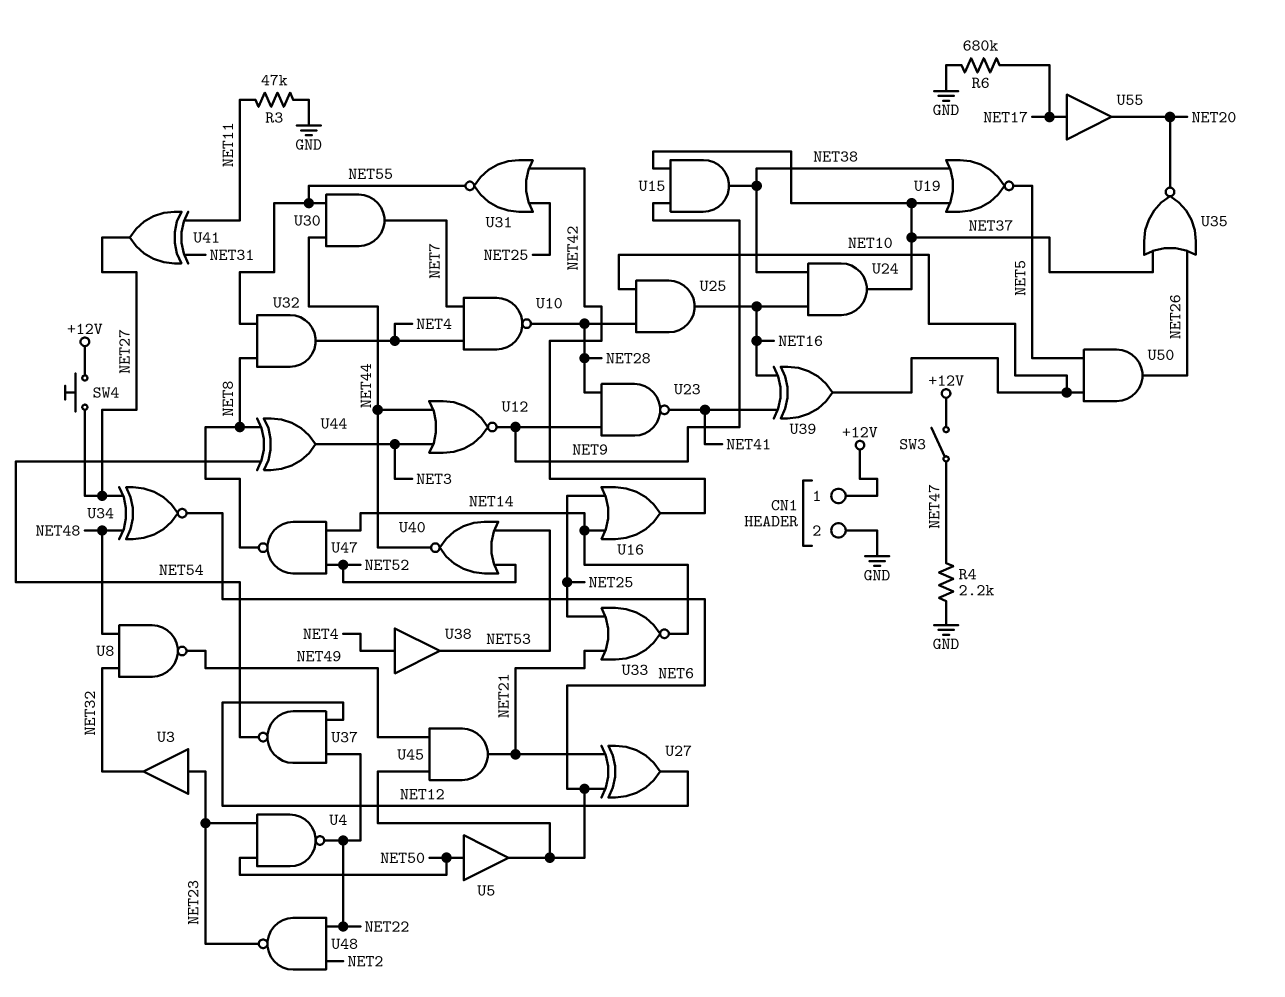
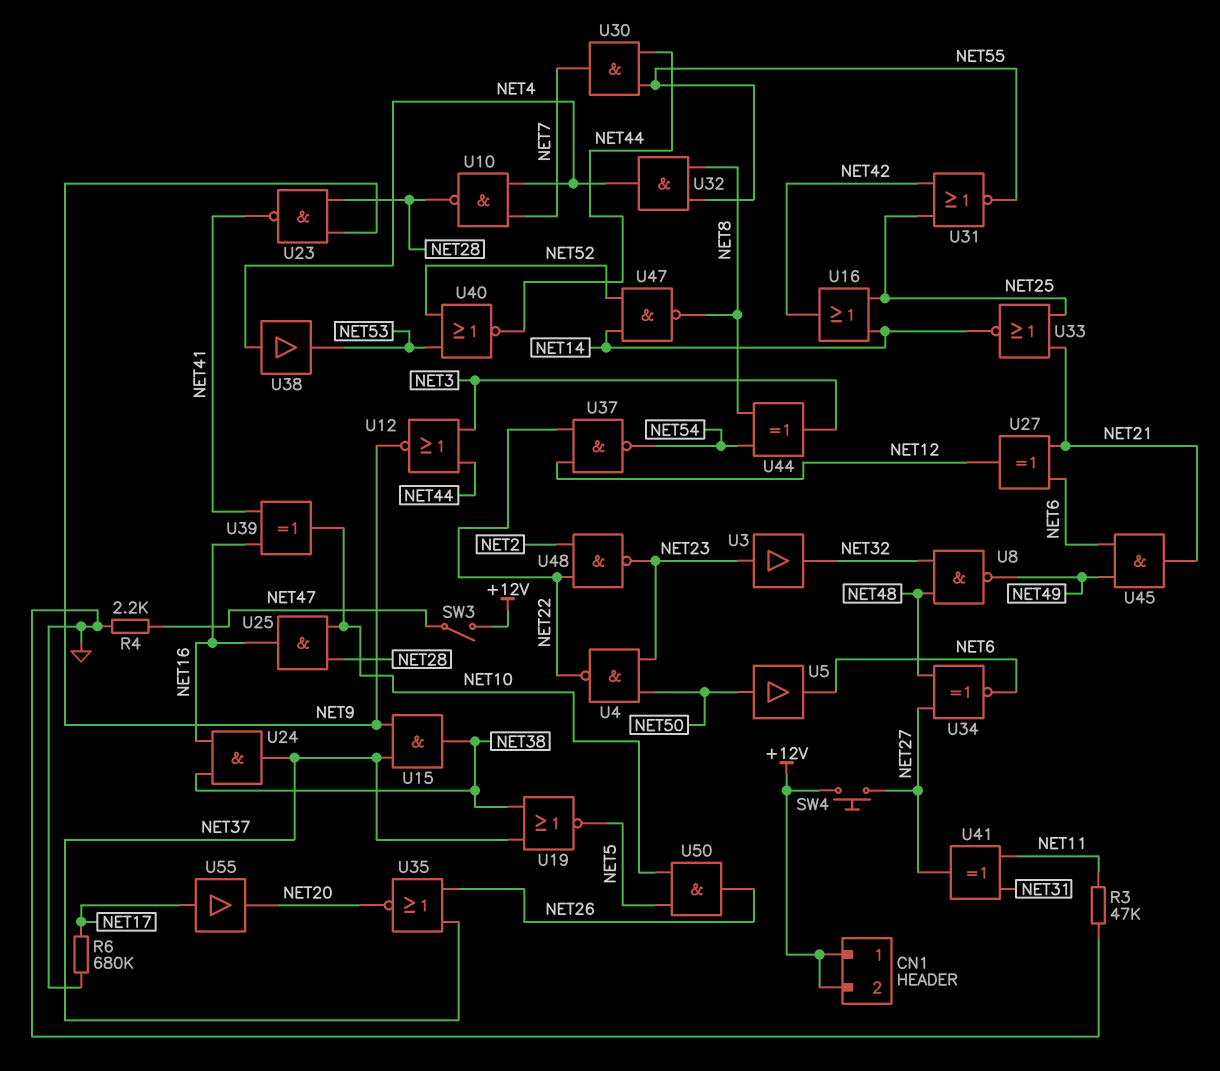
CN1 pin 2: GND -> +12V

